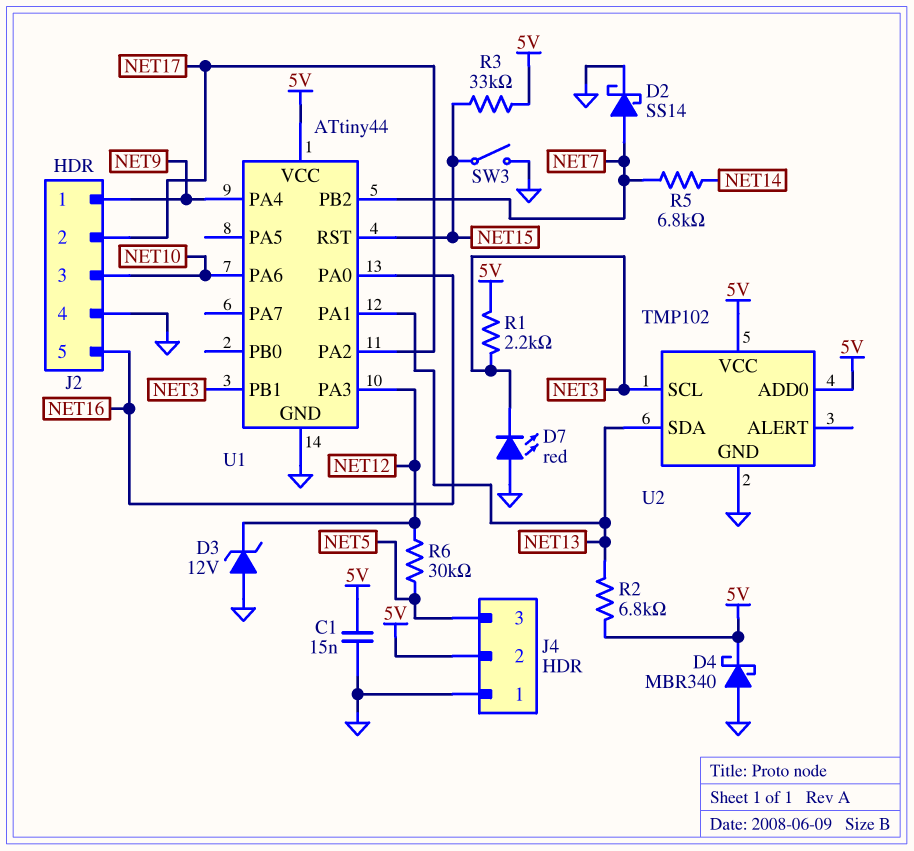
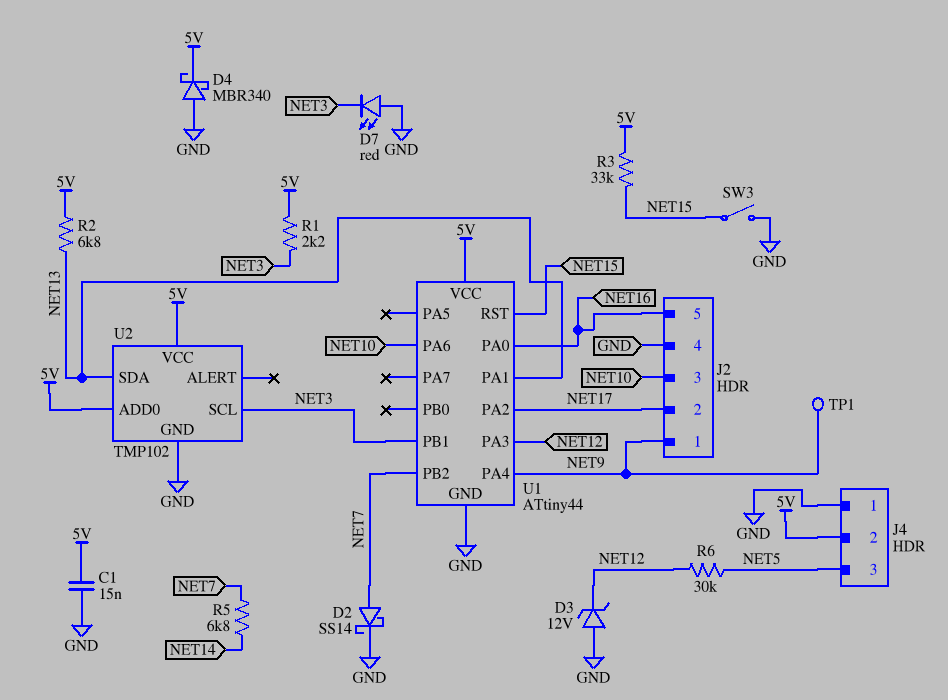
TP1: none -> test point (NET9)

